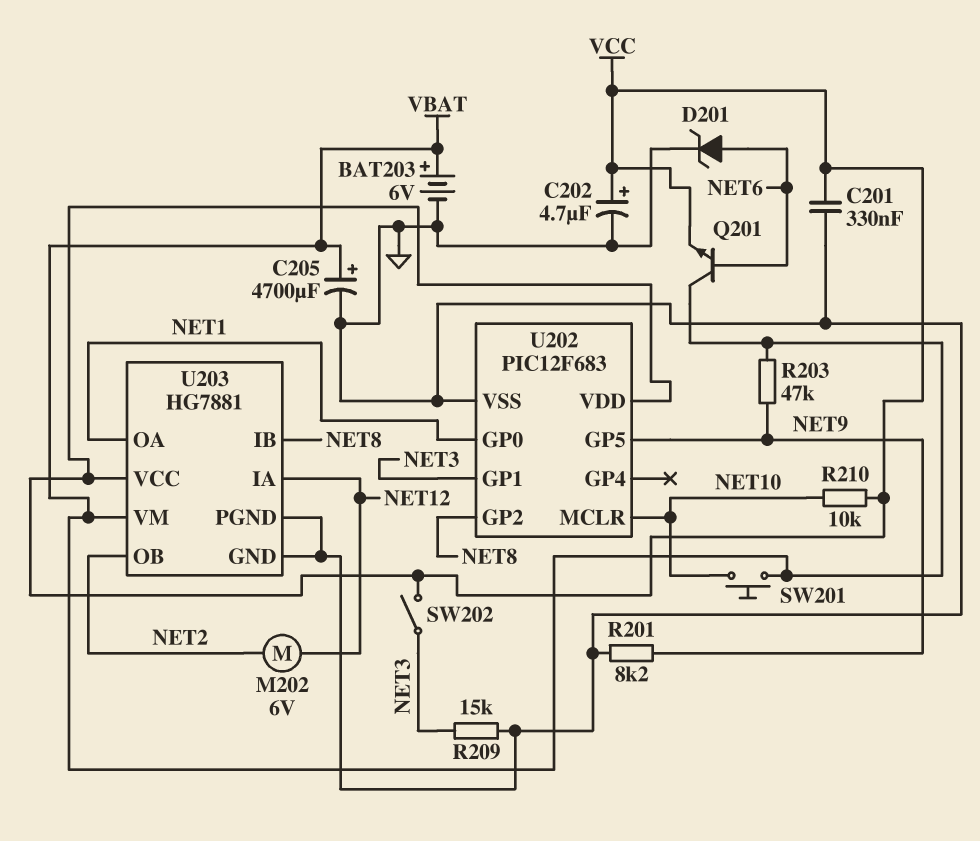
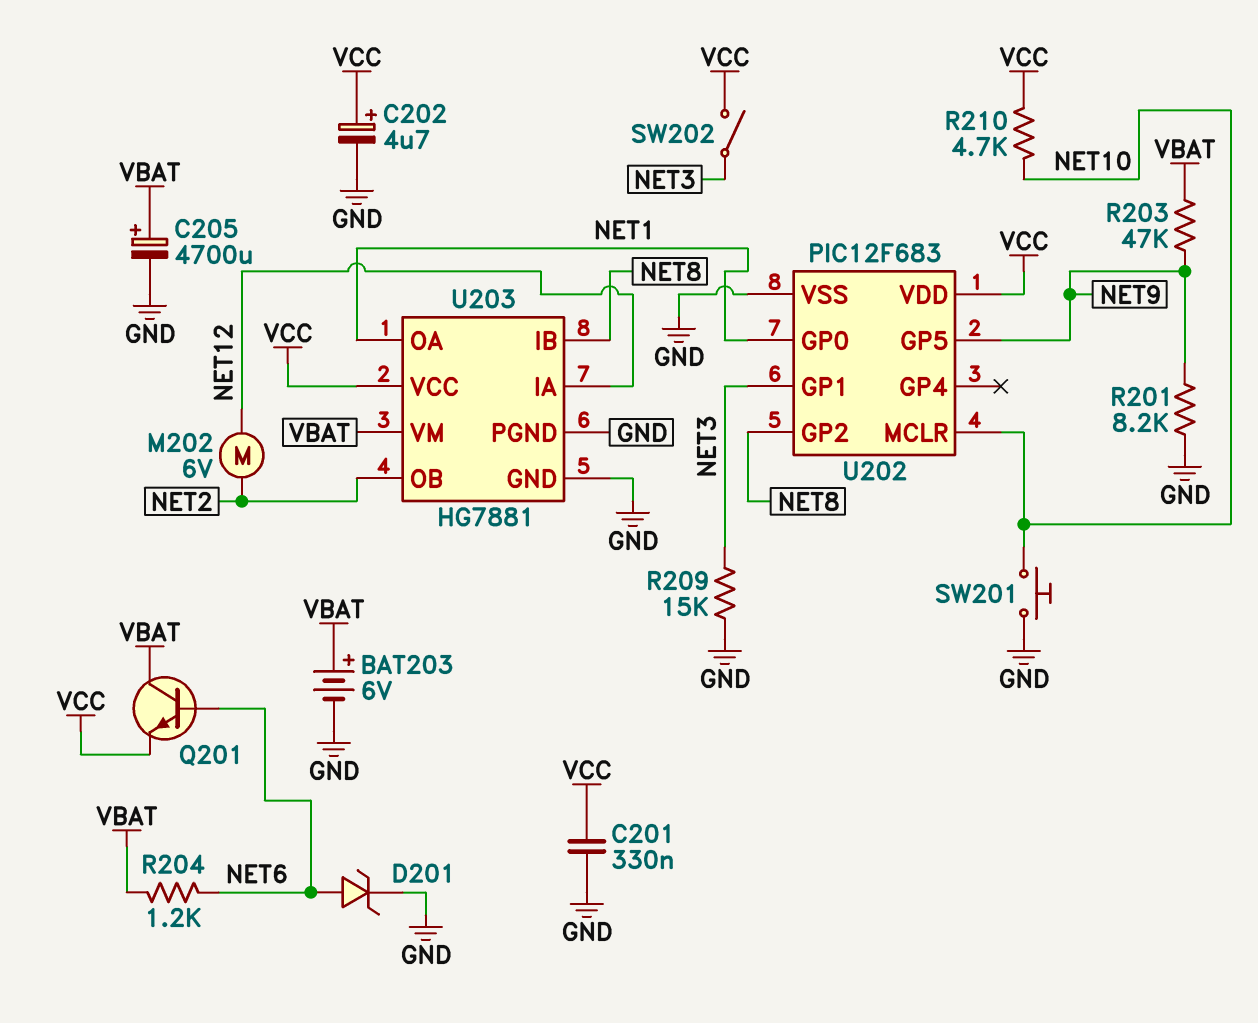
R204: none -> 1.2k (NET6, VBAT)
R210: 10k (NET10, VCC) -> 4.7k (NET10, VCC)
SW201: button (NET10, VBAT) -> button (GND, NET10)

